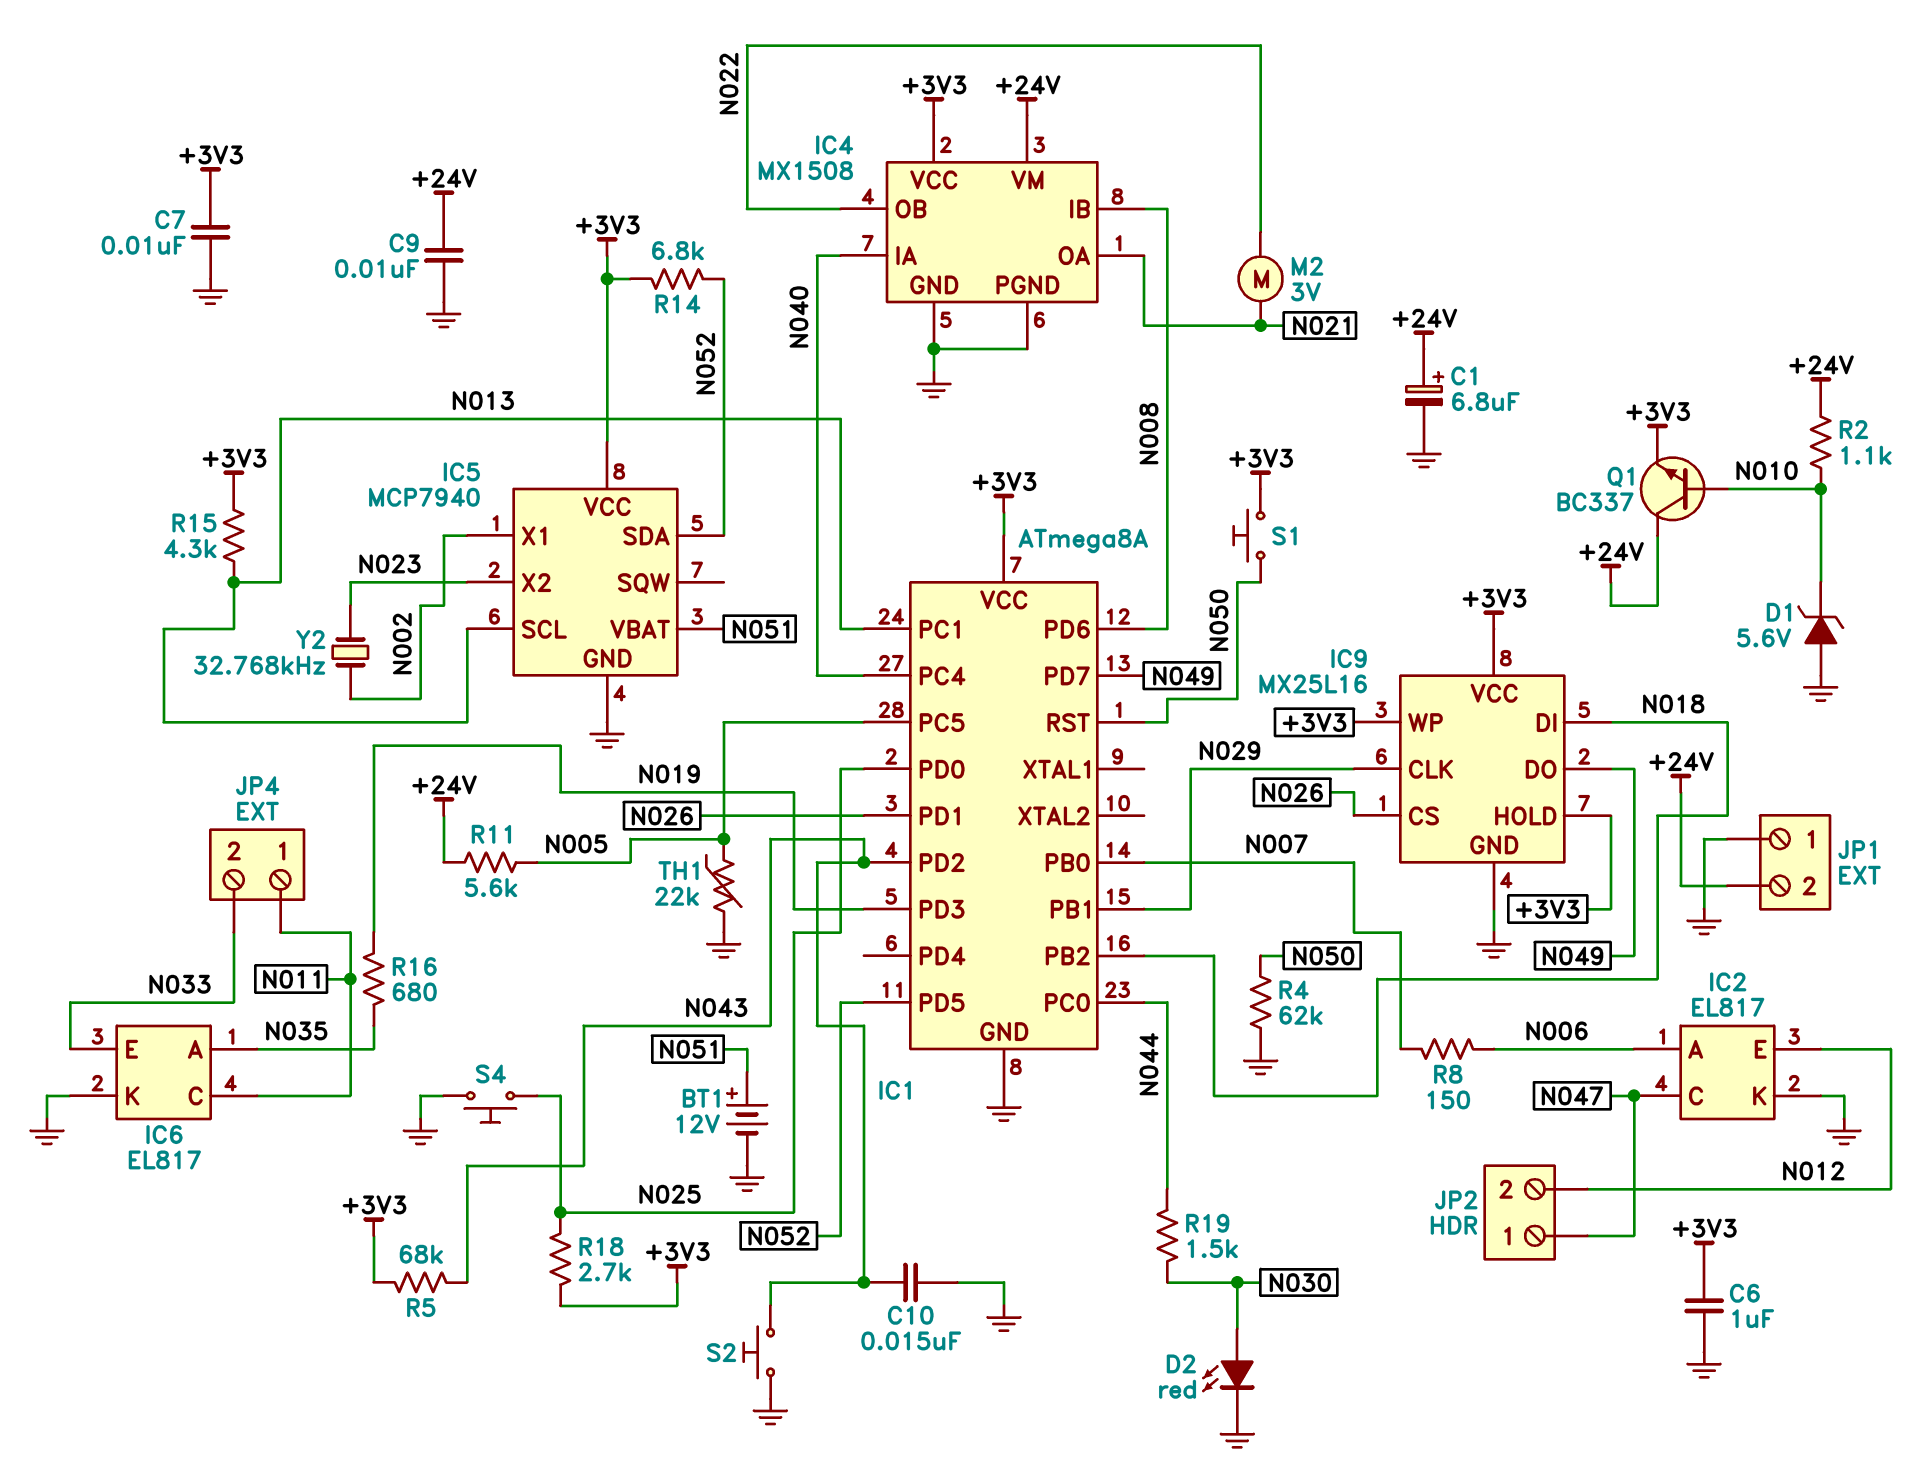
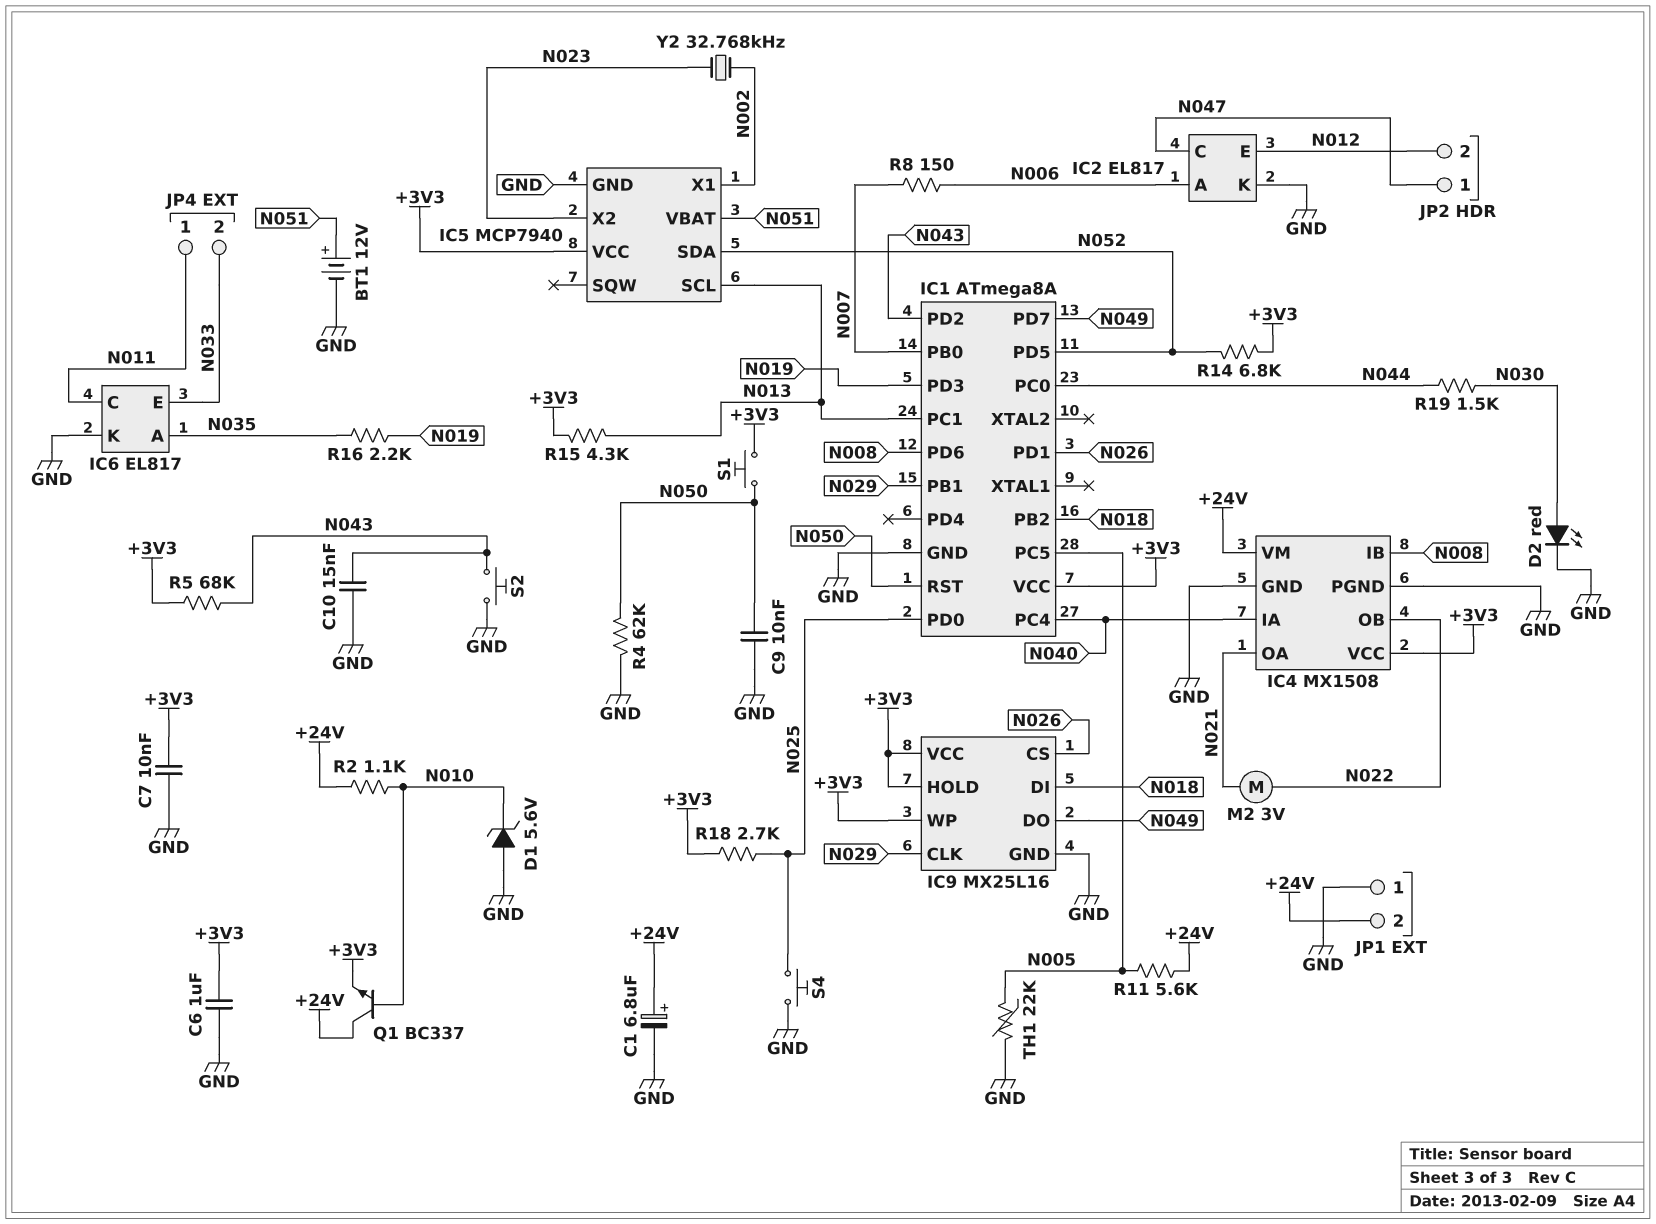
C9: 10nF (+24V, GND) -> 10nF (GND, N050)
R16: 680 (N019, N035) -> 2.2k (N019, N035)

